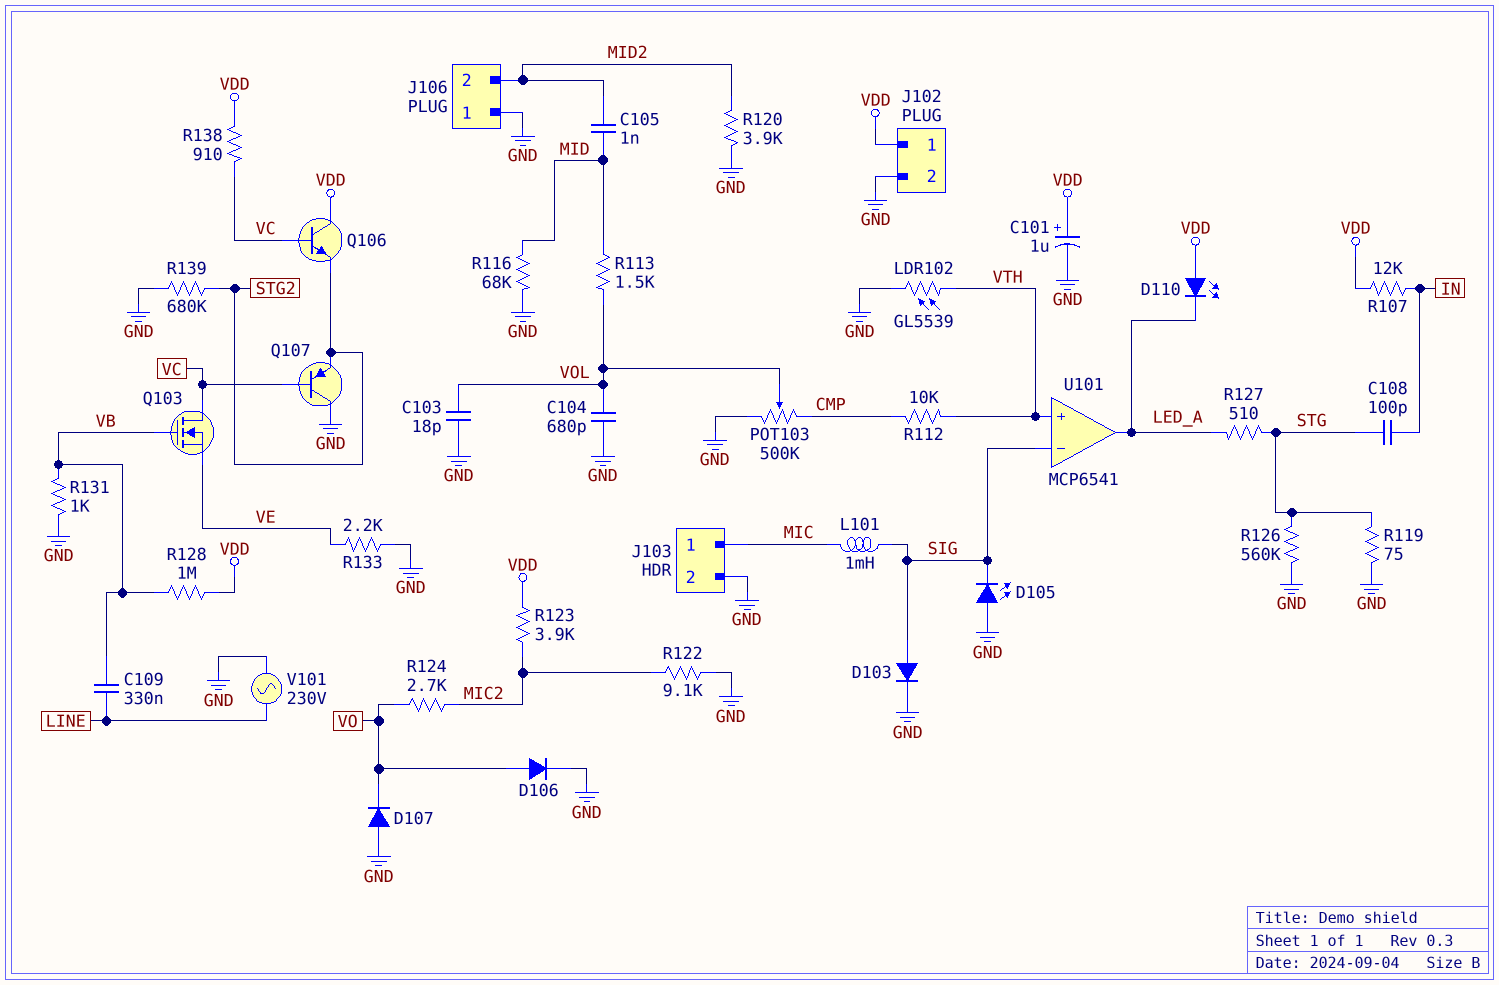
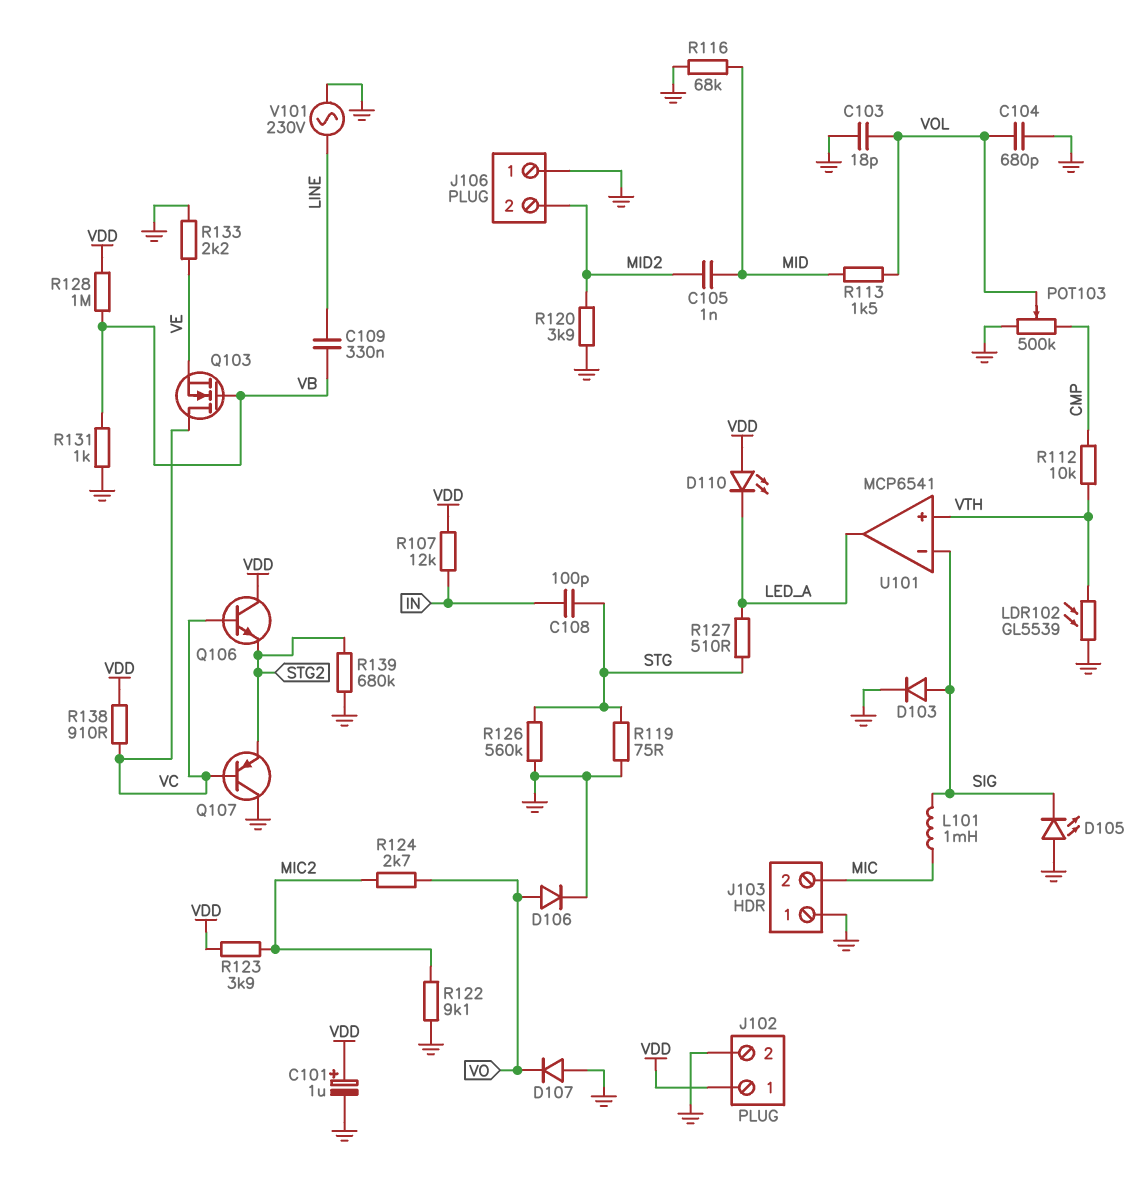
J103 pin 1: MIC -> GND
J103 pin 2: GND -> MIC

